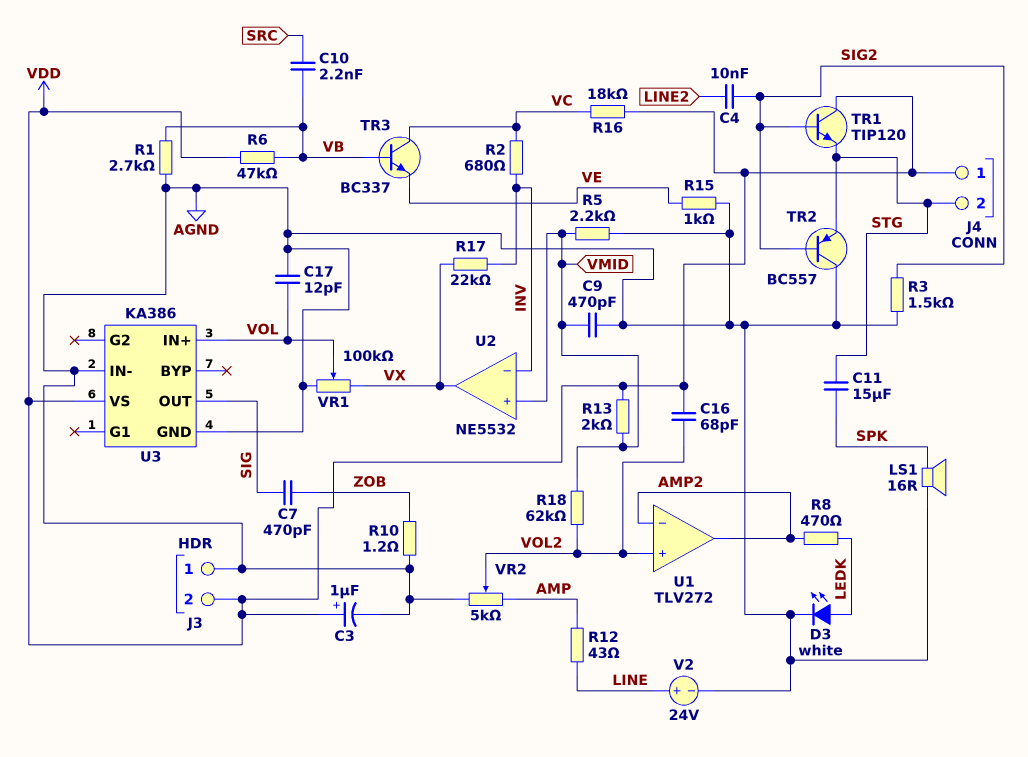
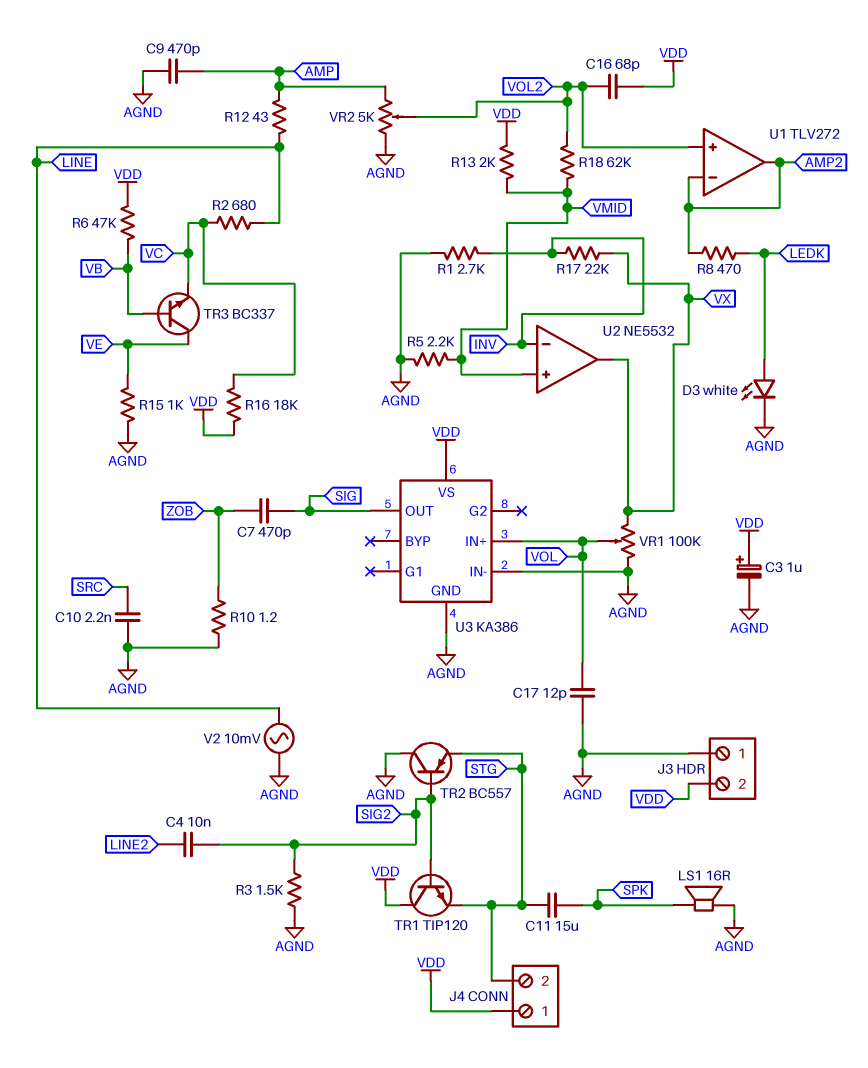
C9: 470pF (AGND, VMID) -> 470pF (AGND, AMP)
C10: 2.2nF (SRC, VB) -> 2.2nF (AGND, SRC)
R1: 2.7k (AGND, VB) -> 2.7k (AGND, INV)
R2: 680 (INV, VC) -> 680 (LINE, VC)
TR3: NPN BC337 (B VB, C VC, E VE) -> NPN BC337 (B VB, C VE, E VC)
V2: 24V (plus LINE, minus AGND) -> AC 10mV (AGND, LINE)

